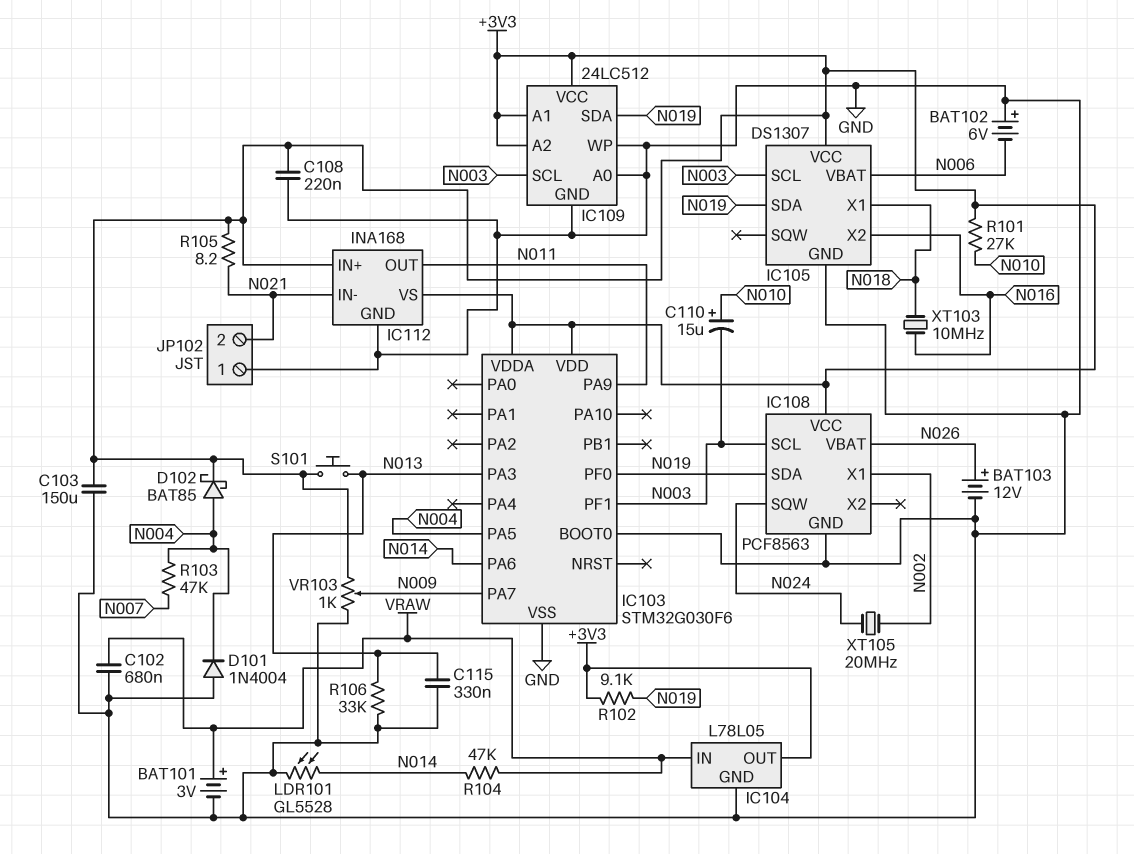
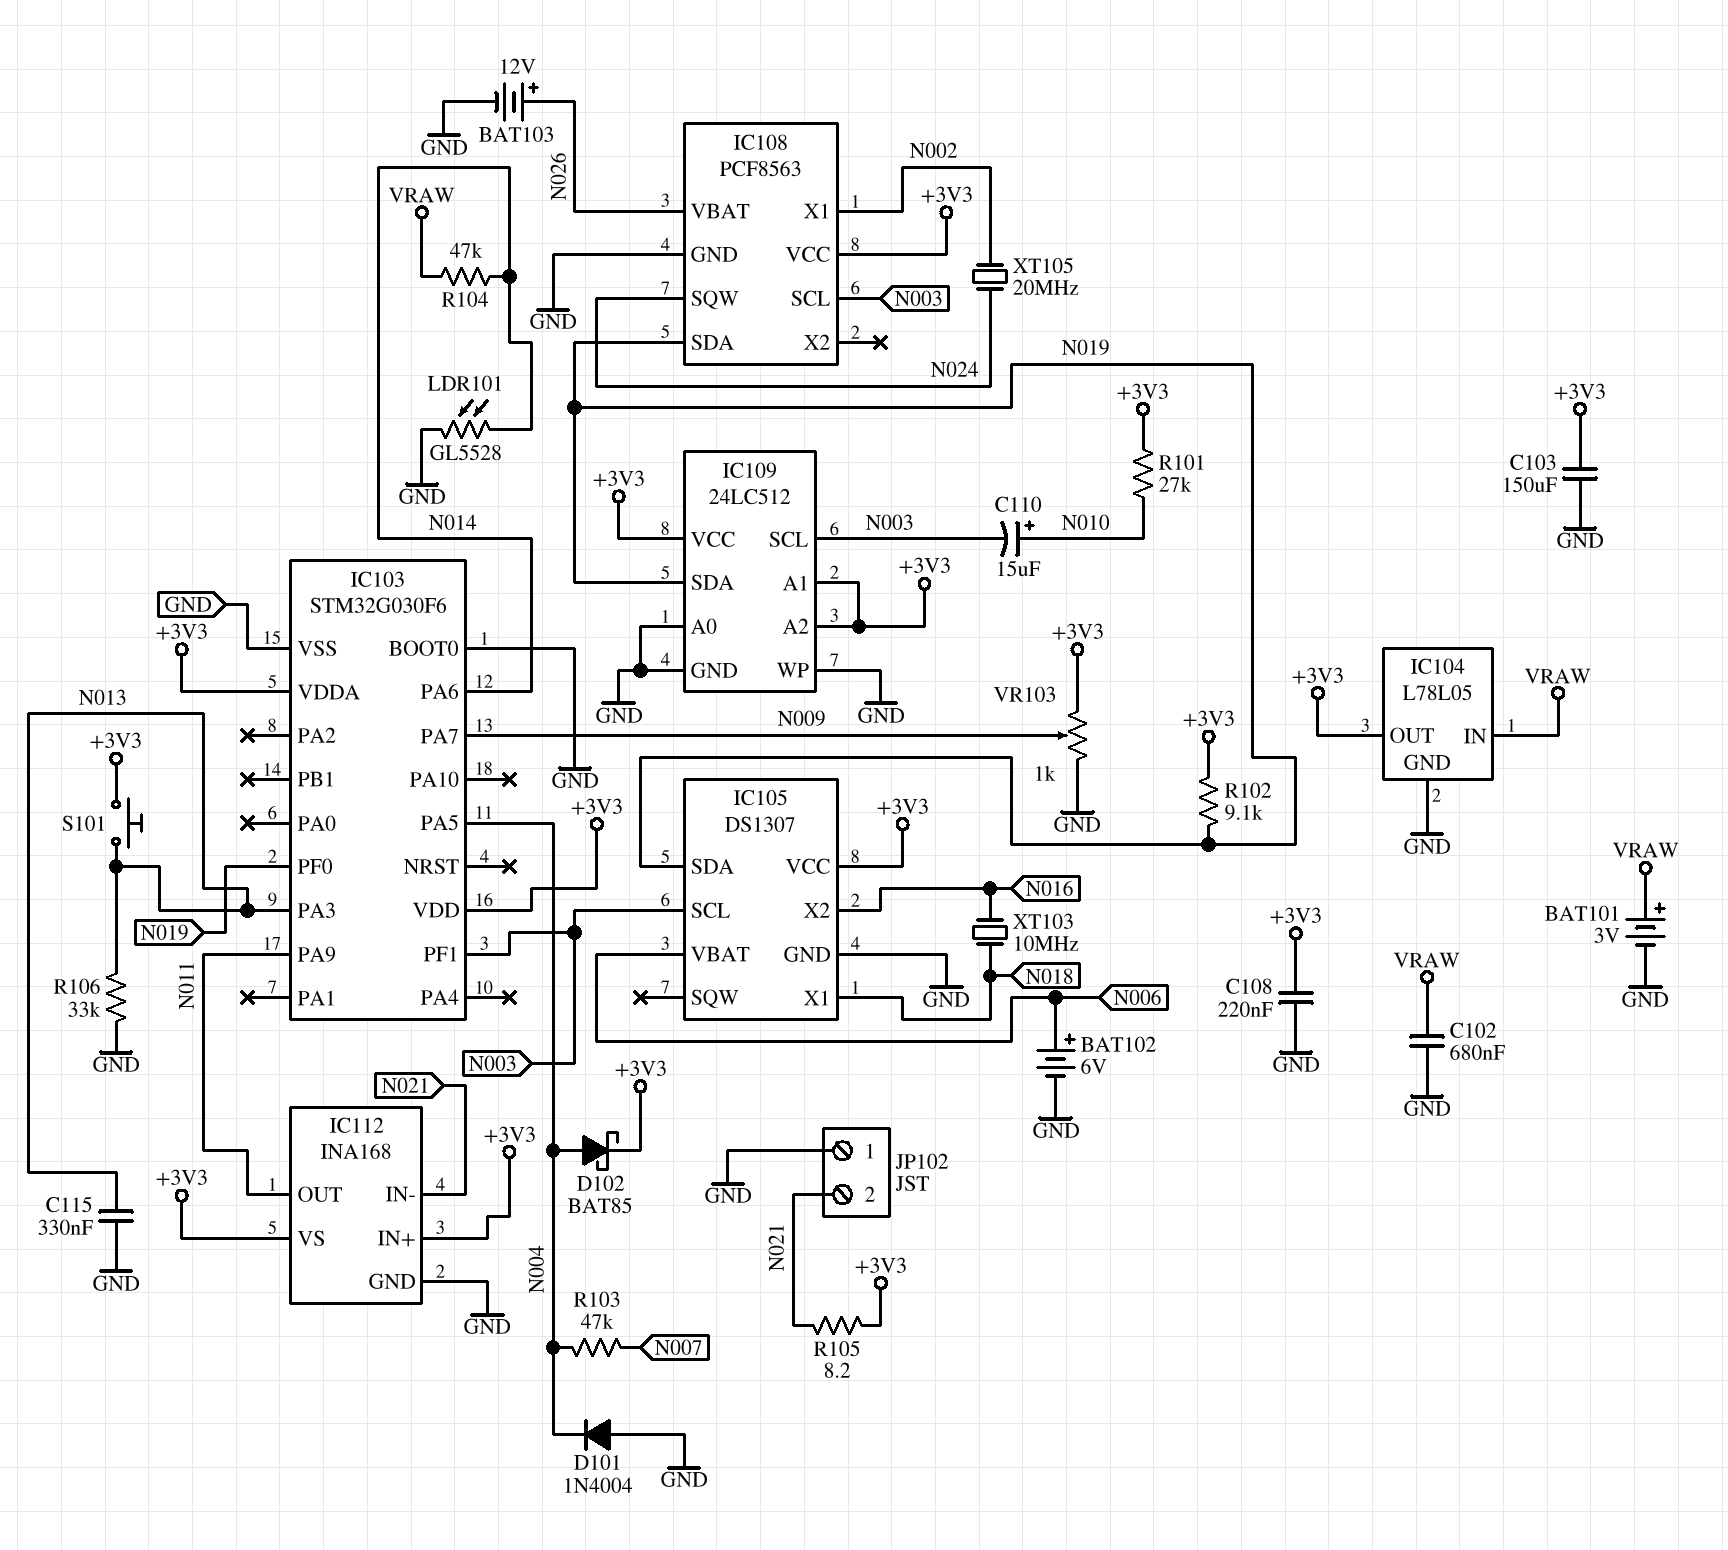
BAT102: 6V (plus GND, minus N006) -> 6V (plus N006, minus GND)

